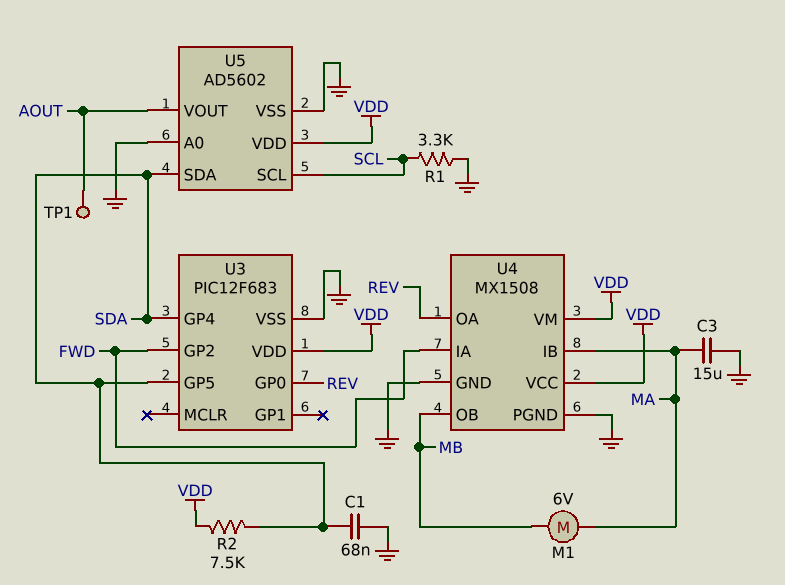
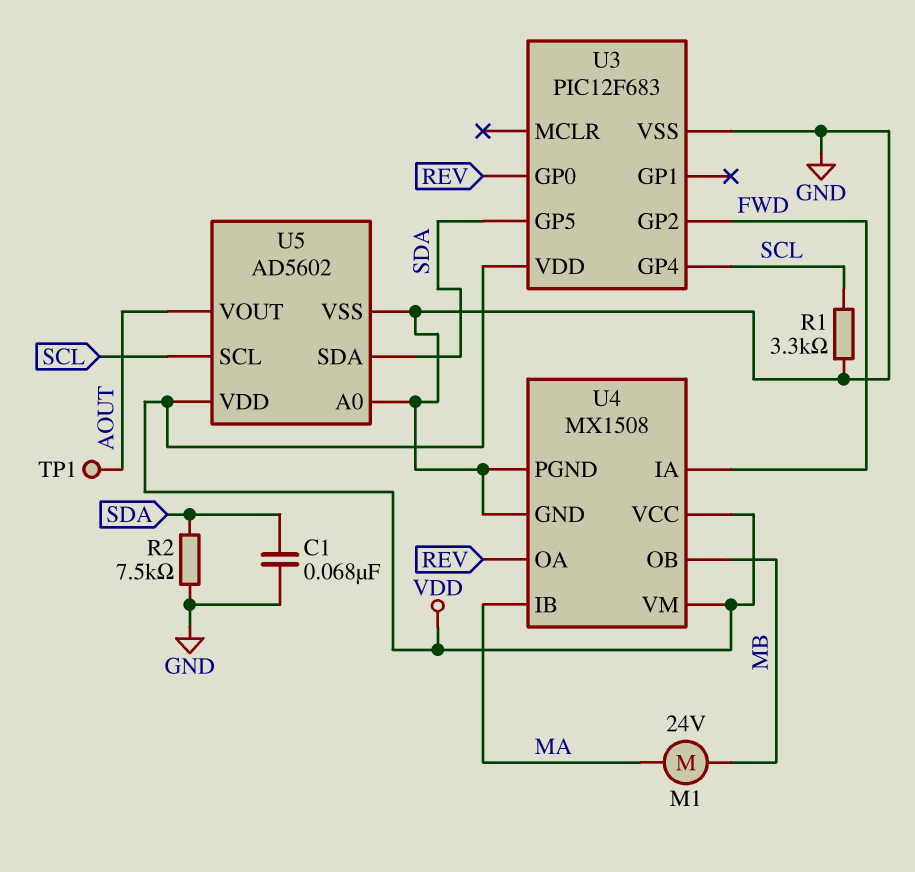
C3: 15uF (GND, MA) -> none
M1: motor 6V (MA, MB) -> motor 24V (MA, MB)
R2: 7.5k (SDA, VDD) -> 7.5k (GND, SDA)
U3 pin GP4: SDA -> SCL

